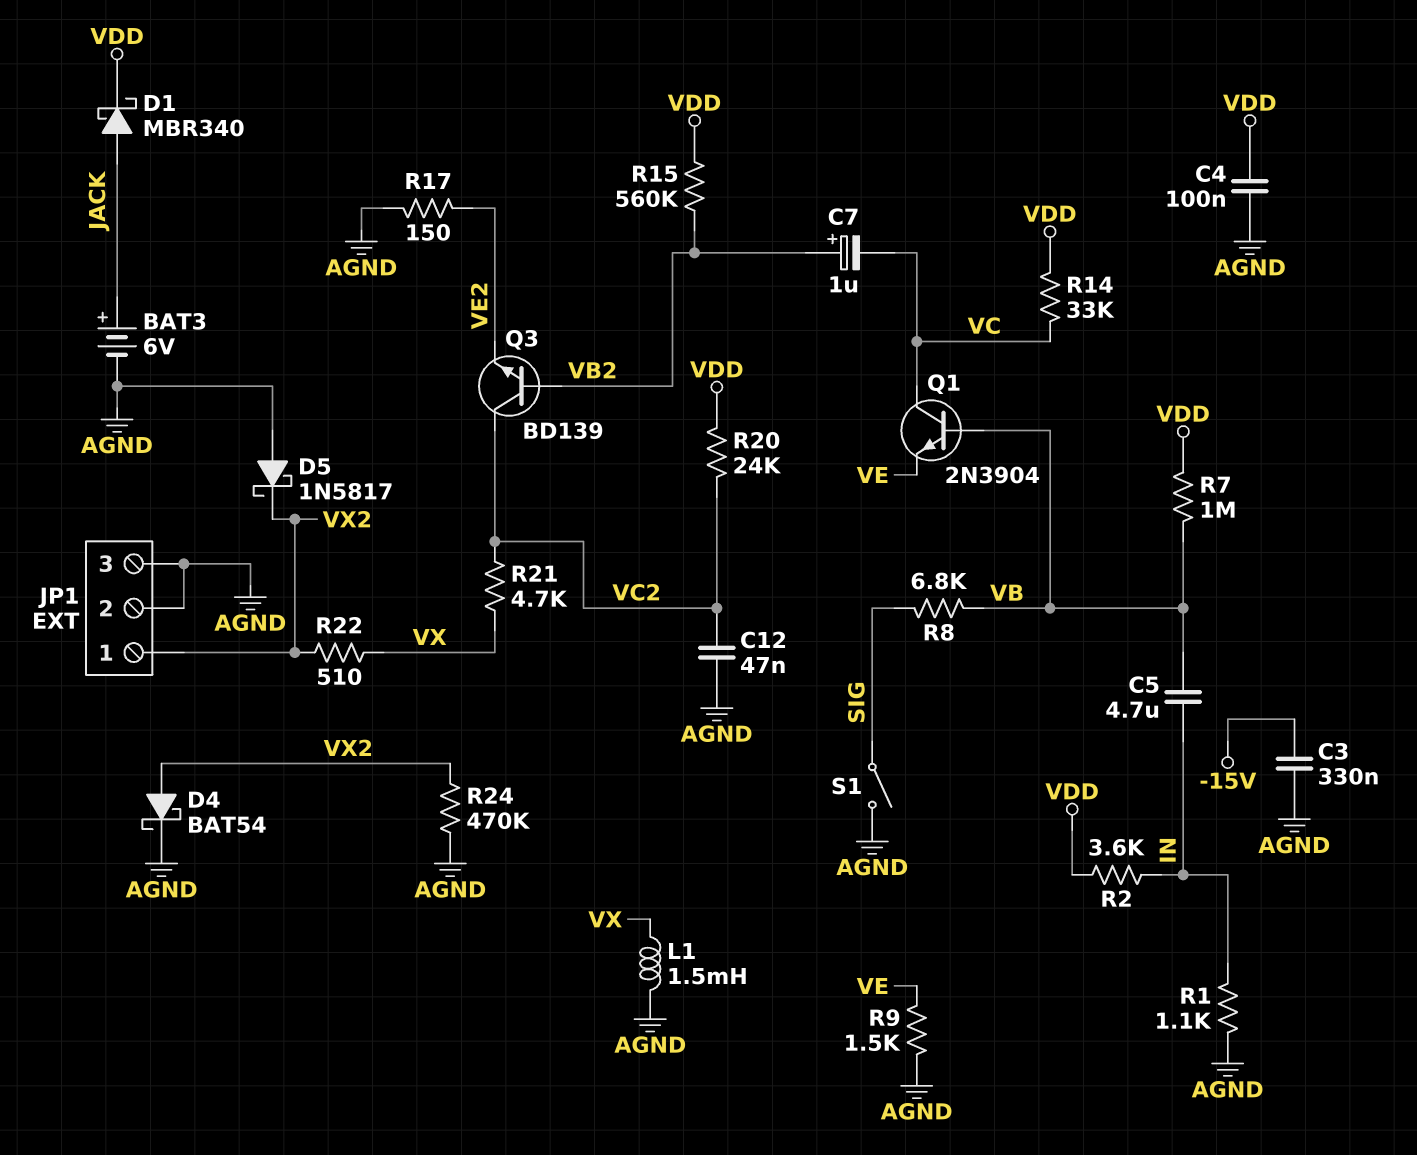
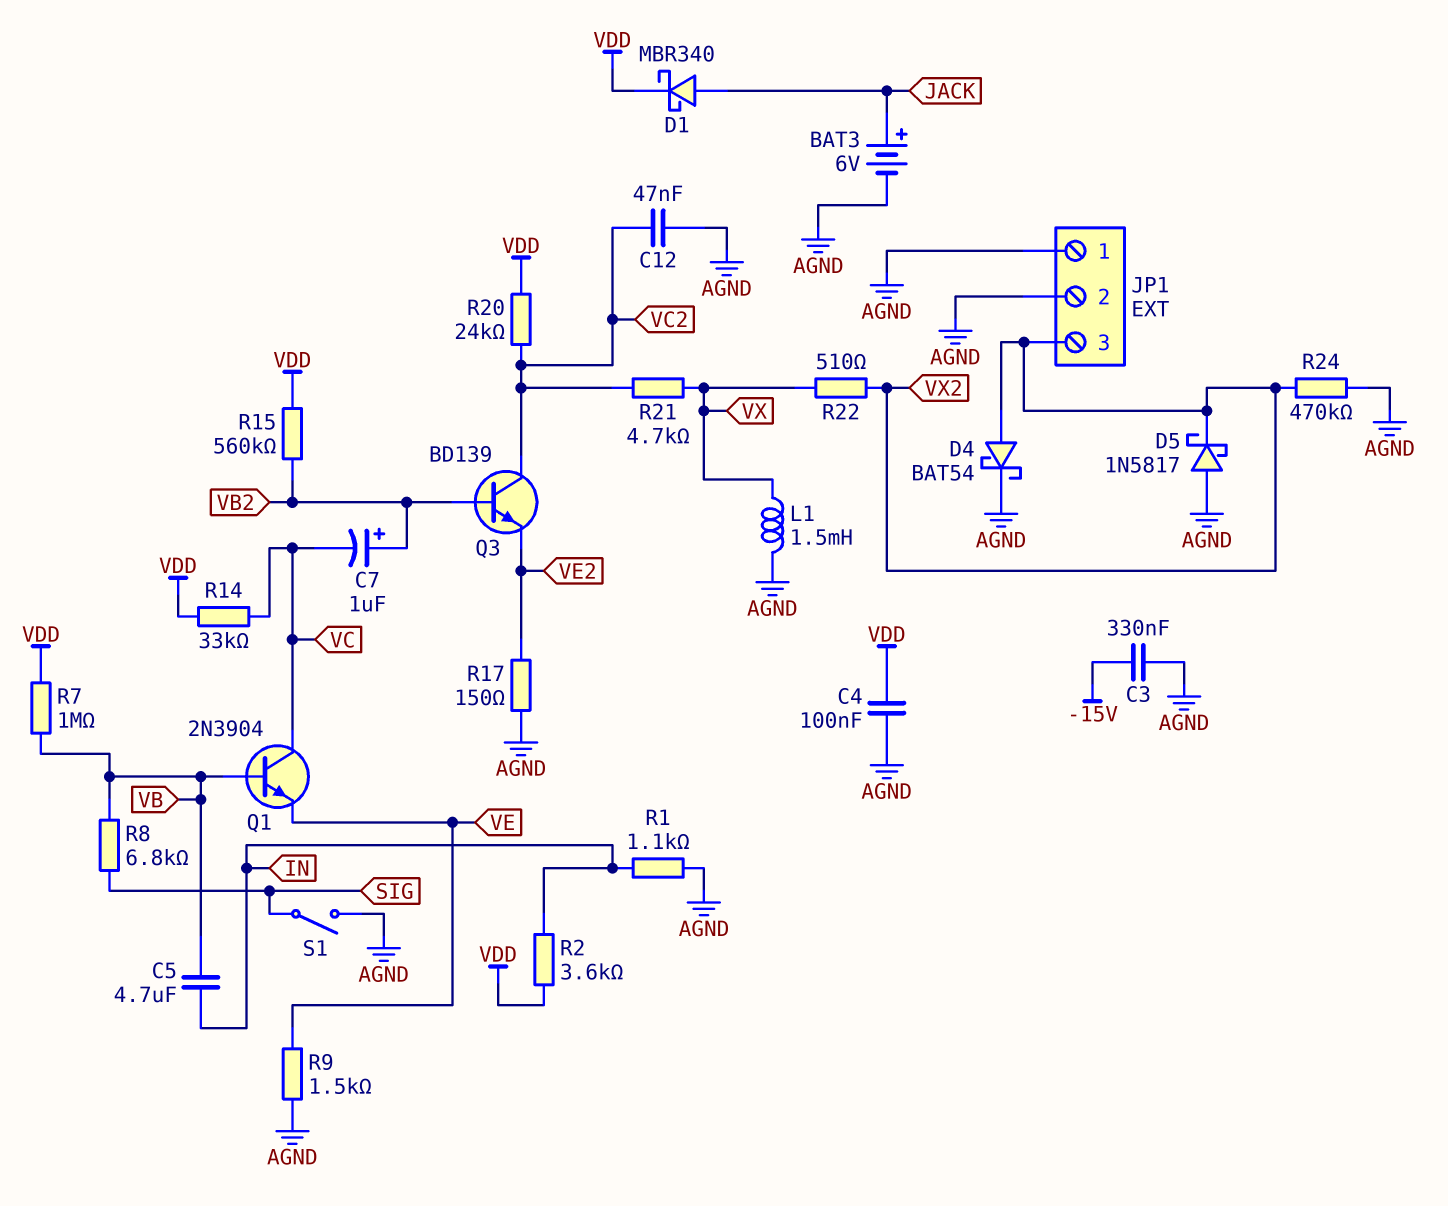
JP1 pin 1: VX2 -> AGND
JP1 pin 3: AGND -> VX2

